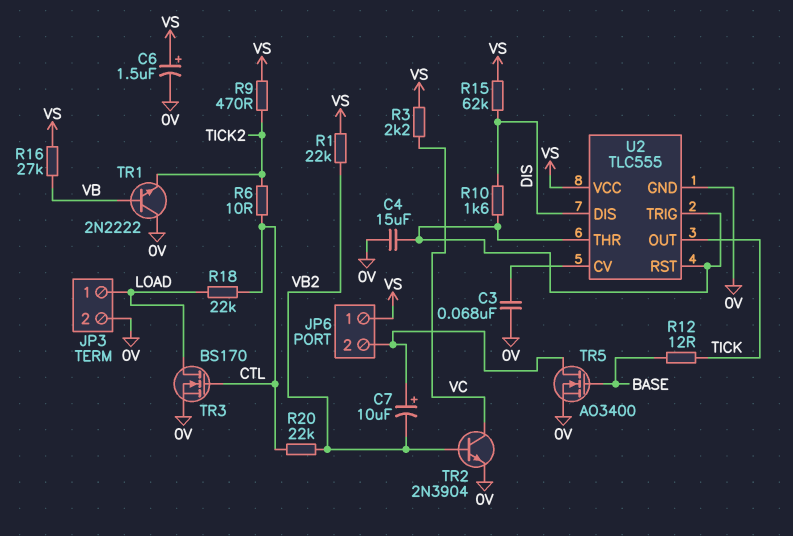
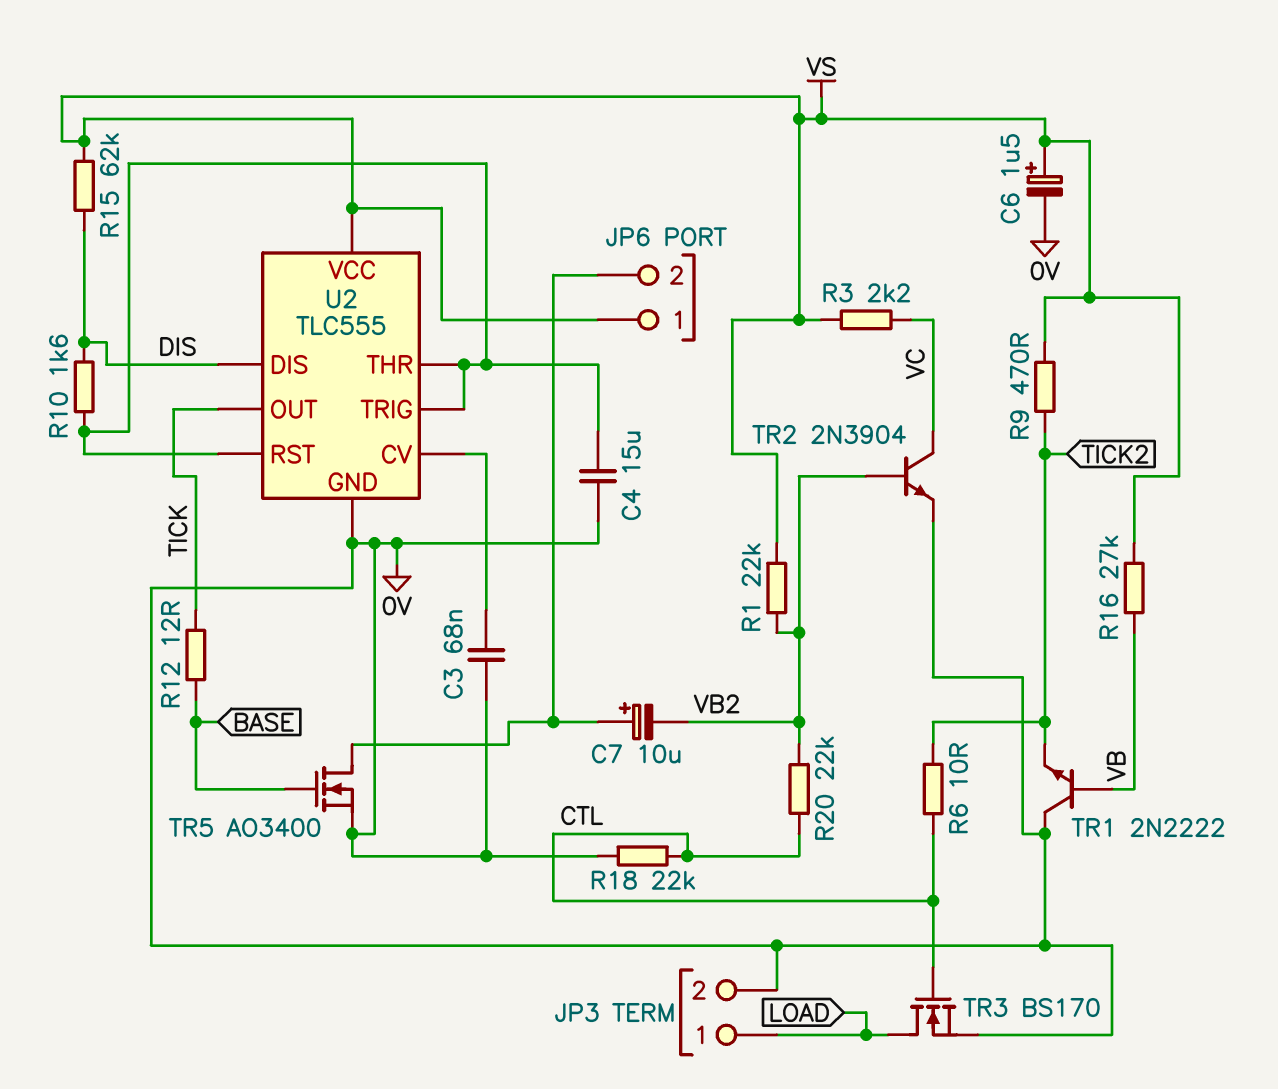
R18: 22k (CTL, LOAD) -> 22k (0V, CTL)

